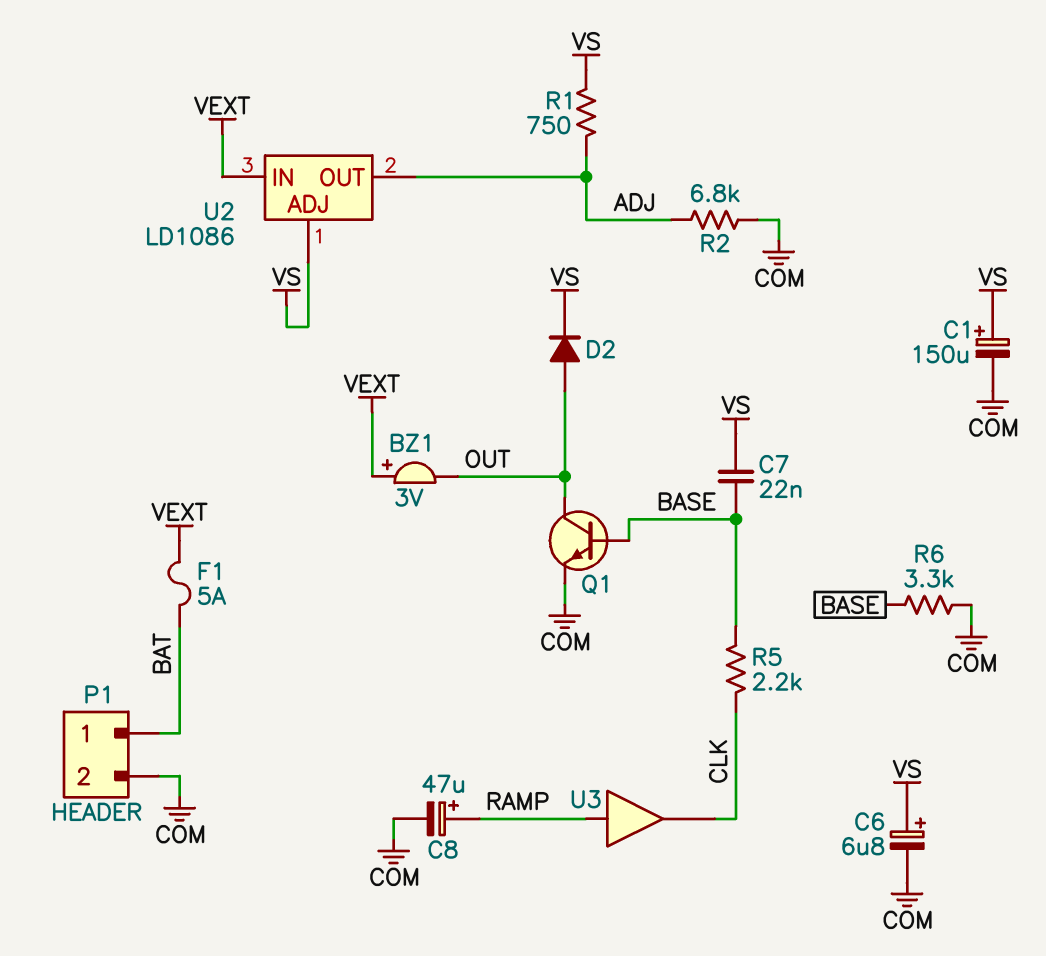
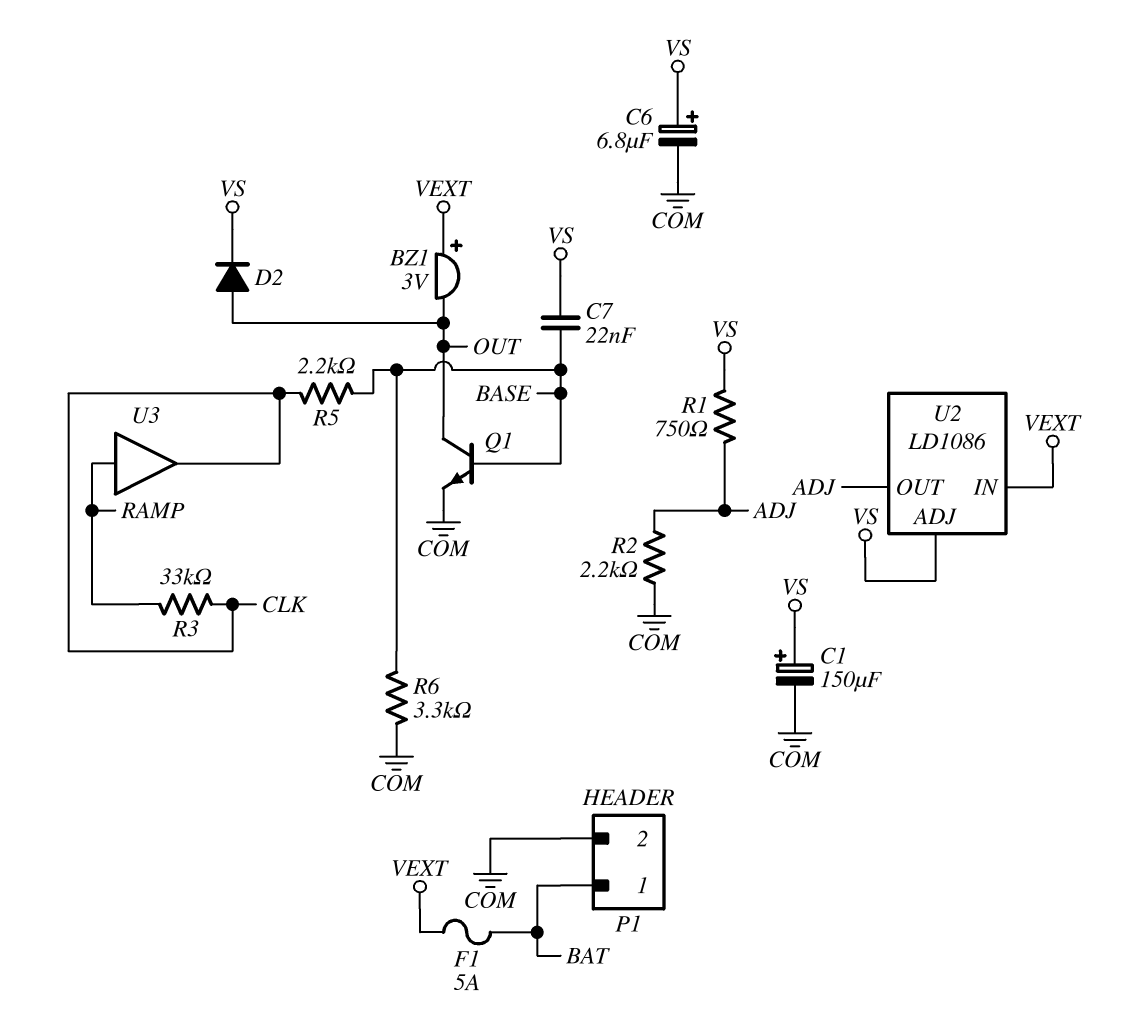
C8: 47uF (plus RAMP, minus COM) -> none
R2: 6.8k (ADJ, COM) -> 2.2k (ADJ, COM)
R3: none -> 33k (CLK, RAMP)

